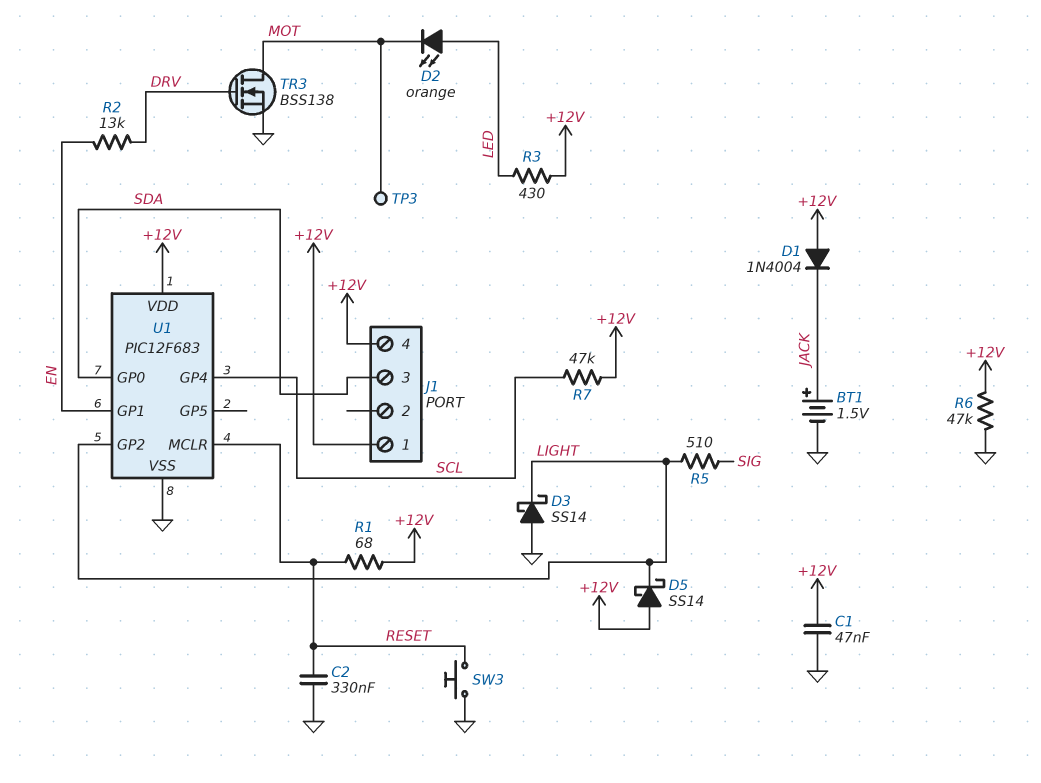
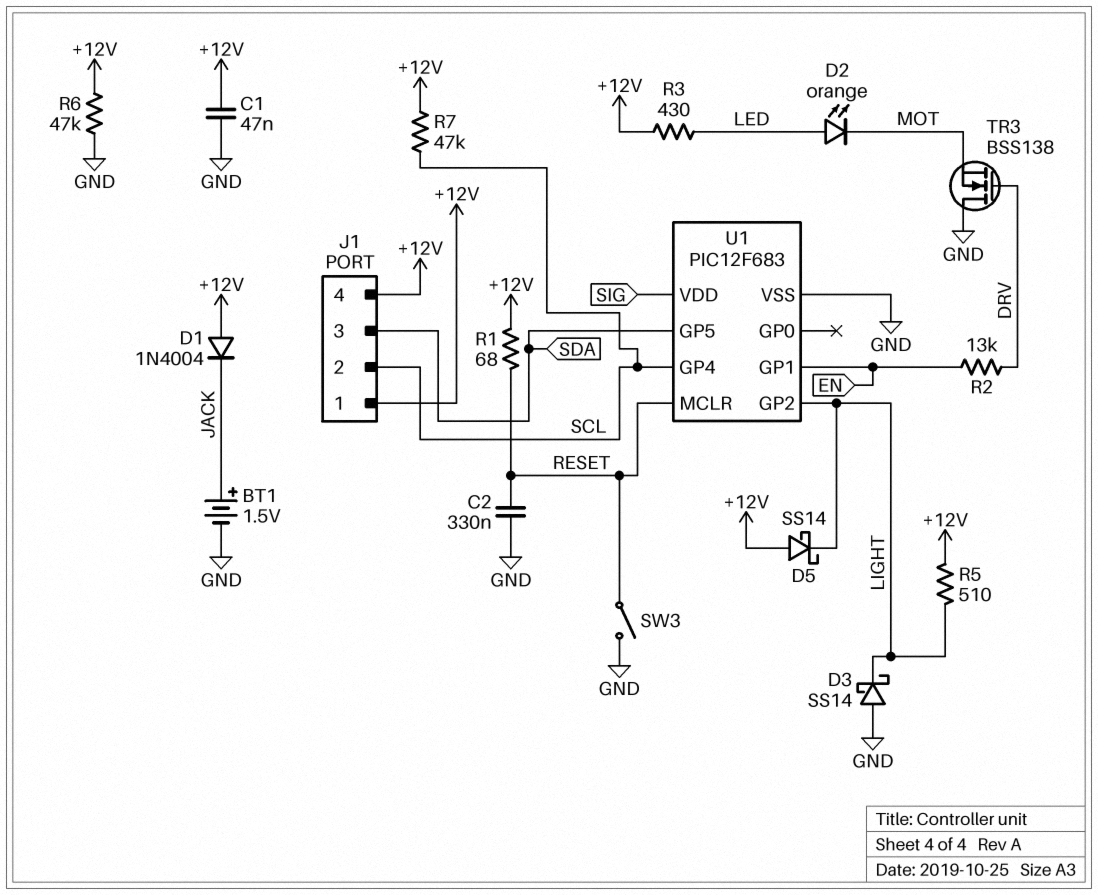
J1 pin 2: none -> SCL
R5: 510 (LIGHT, SIG) -> 510 (+12V, LIGHT)
SW3: button (GND, RESET) -> switch (GND, RESET)
TP3: test point (MOT) -> none
TR3: NMOS BSS138 (G DRV, D MOT, S GND) -> NMOS BSS138 (G DRV, D GND, S MOT)
U1 pin GP0: SDA -> none
U1 pin GP5: none -> SDA
U1 pin VDD: +12V -> SIG

